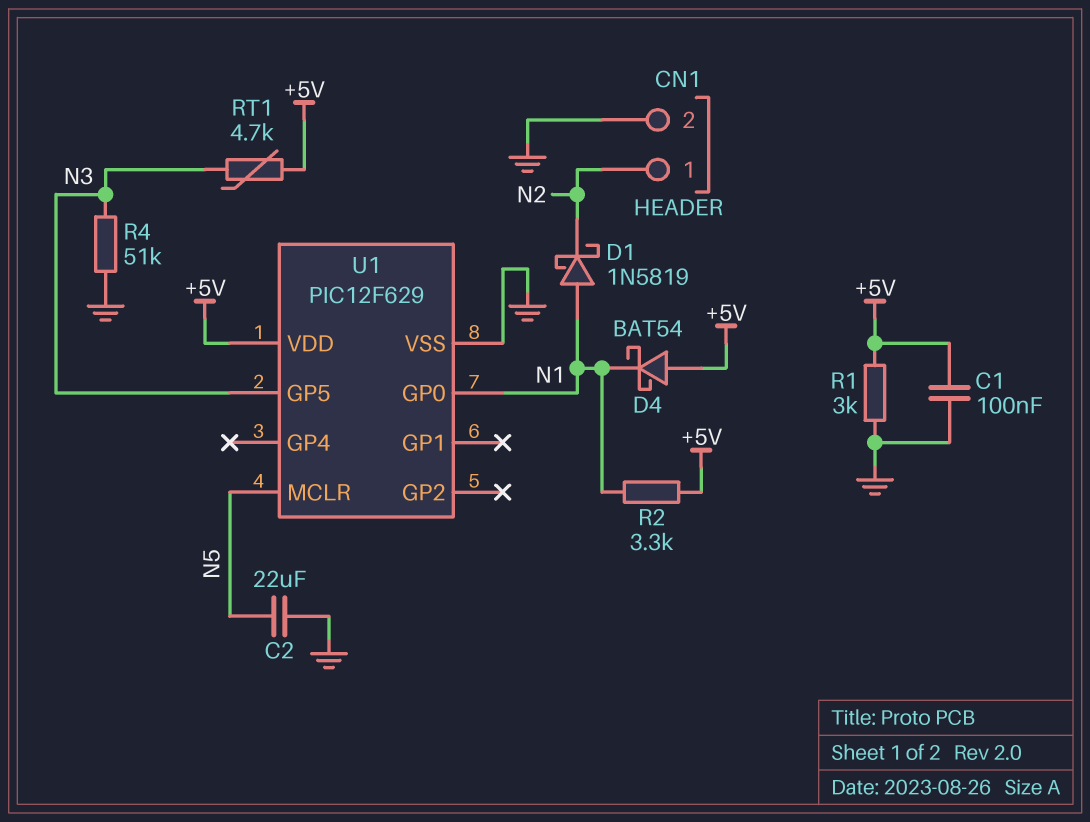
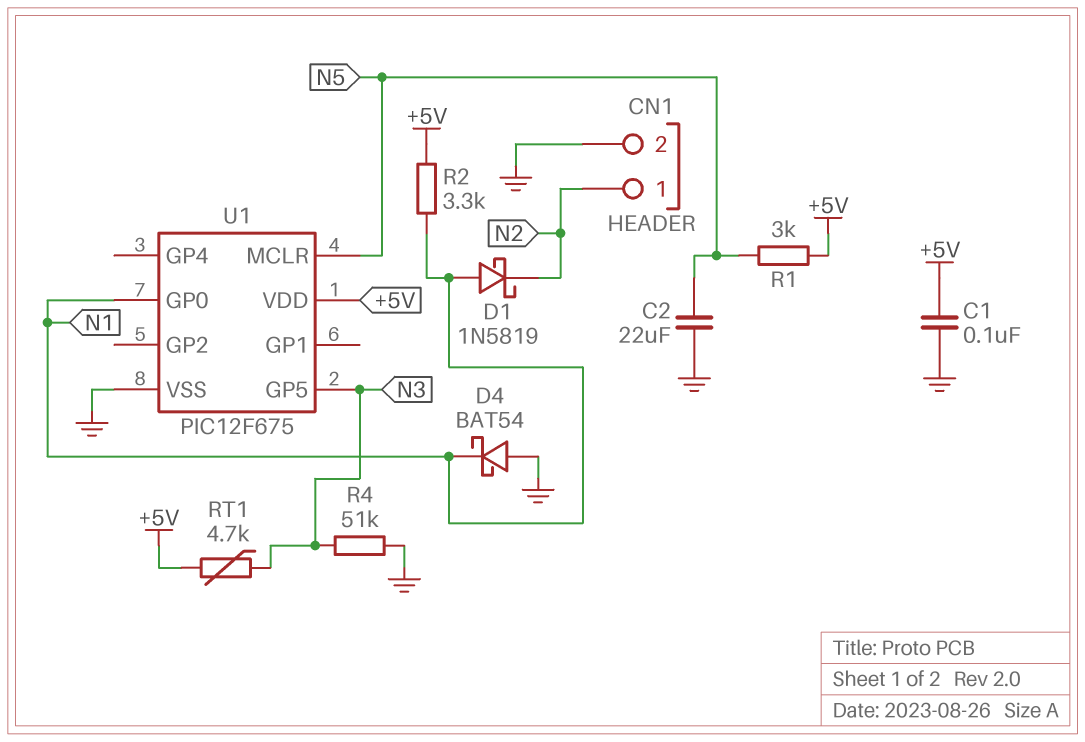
D4: schottky BAT54 (A +5V, K N1) -> schottky BAT54 (A GND, K N1)
R1: 3k (+5V, GND) -> 3k (+5V, N5)
U1: PIC12F629 -> PIC12F675

